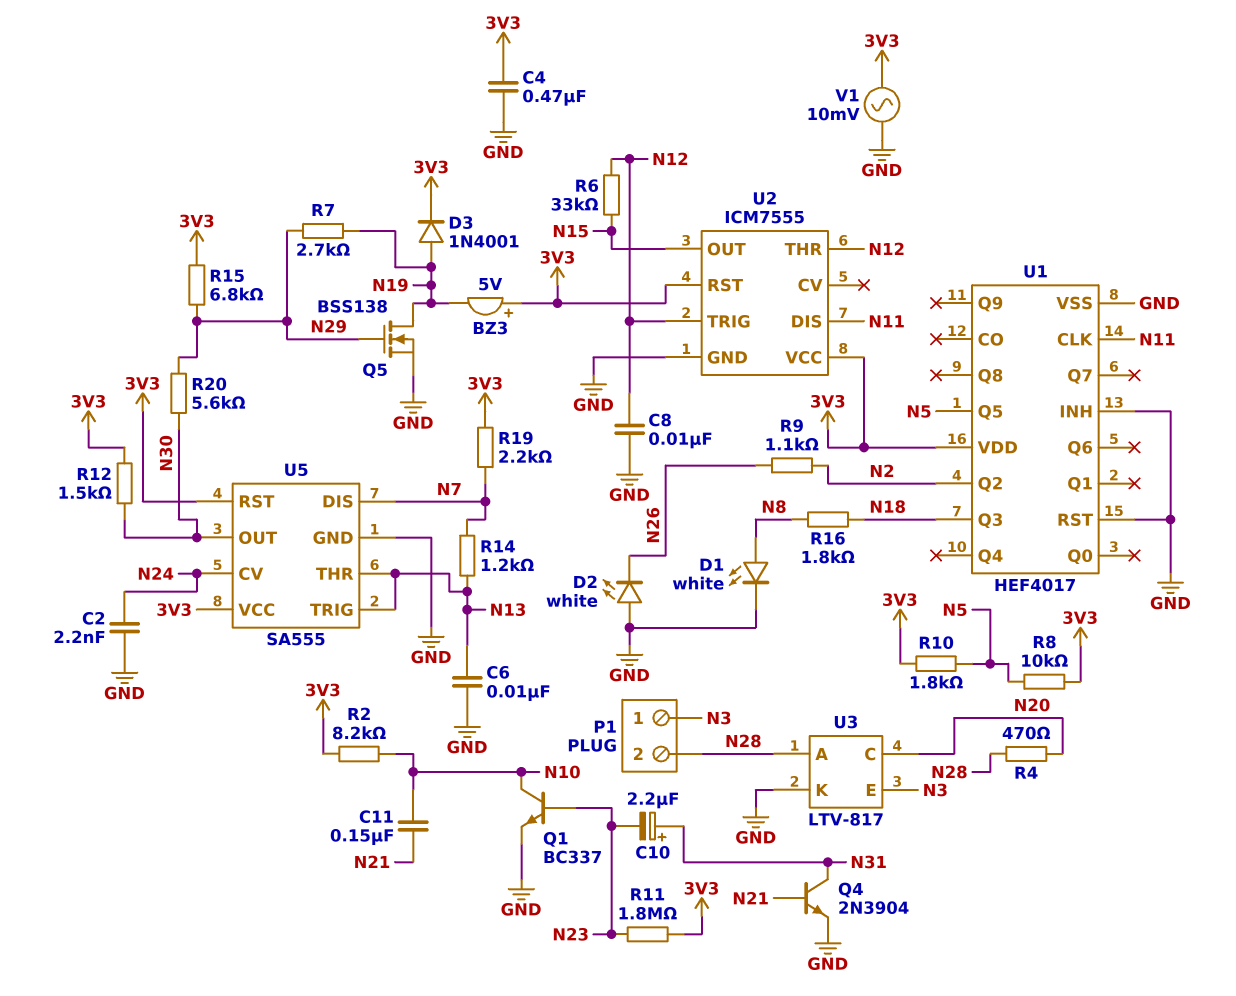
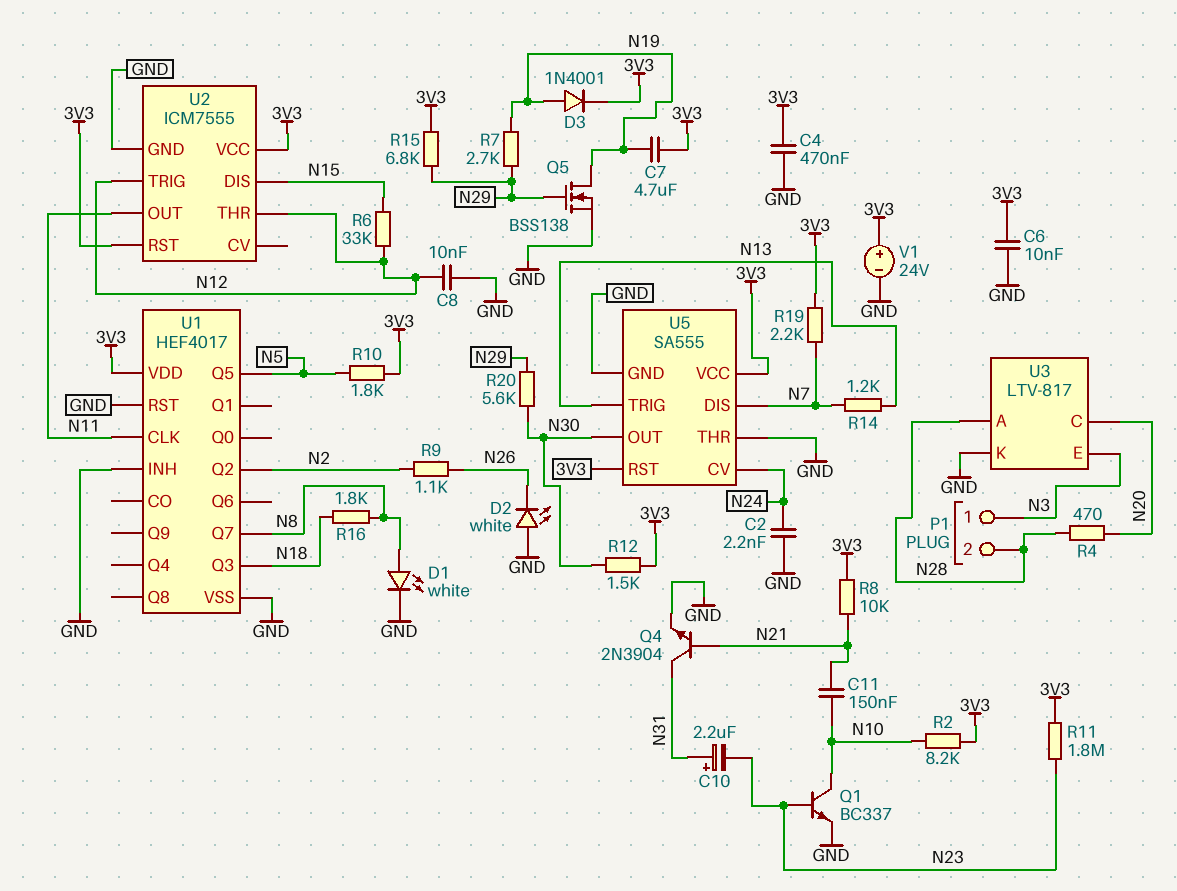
BZ3: buzzer 5V (plus 3V3, minus N19) -> none
C6: 10nF (GND, N13) -> 10nF (3V3, GND)
C7: none -> 4.7uF (3V3, N19)
R8: 10k (3V3, N5) -> 10k (3V3, N21)
U1 pin Q7: none -> N8
U2 pin DIS: N11 -> N15
U2 pin OUT: N15 -> N11
U5 pin THR: N13 -> GND
V1: AC 10mV (3V3, GND) -> 24V (plus 3V3, minus GND)

